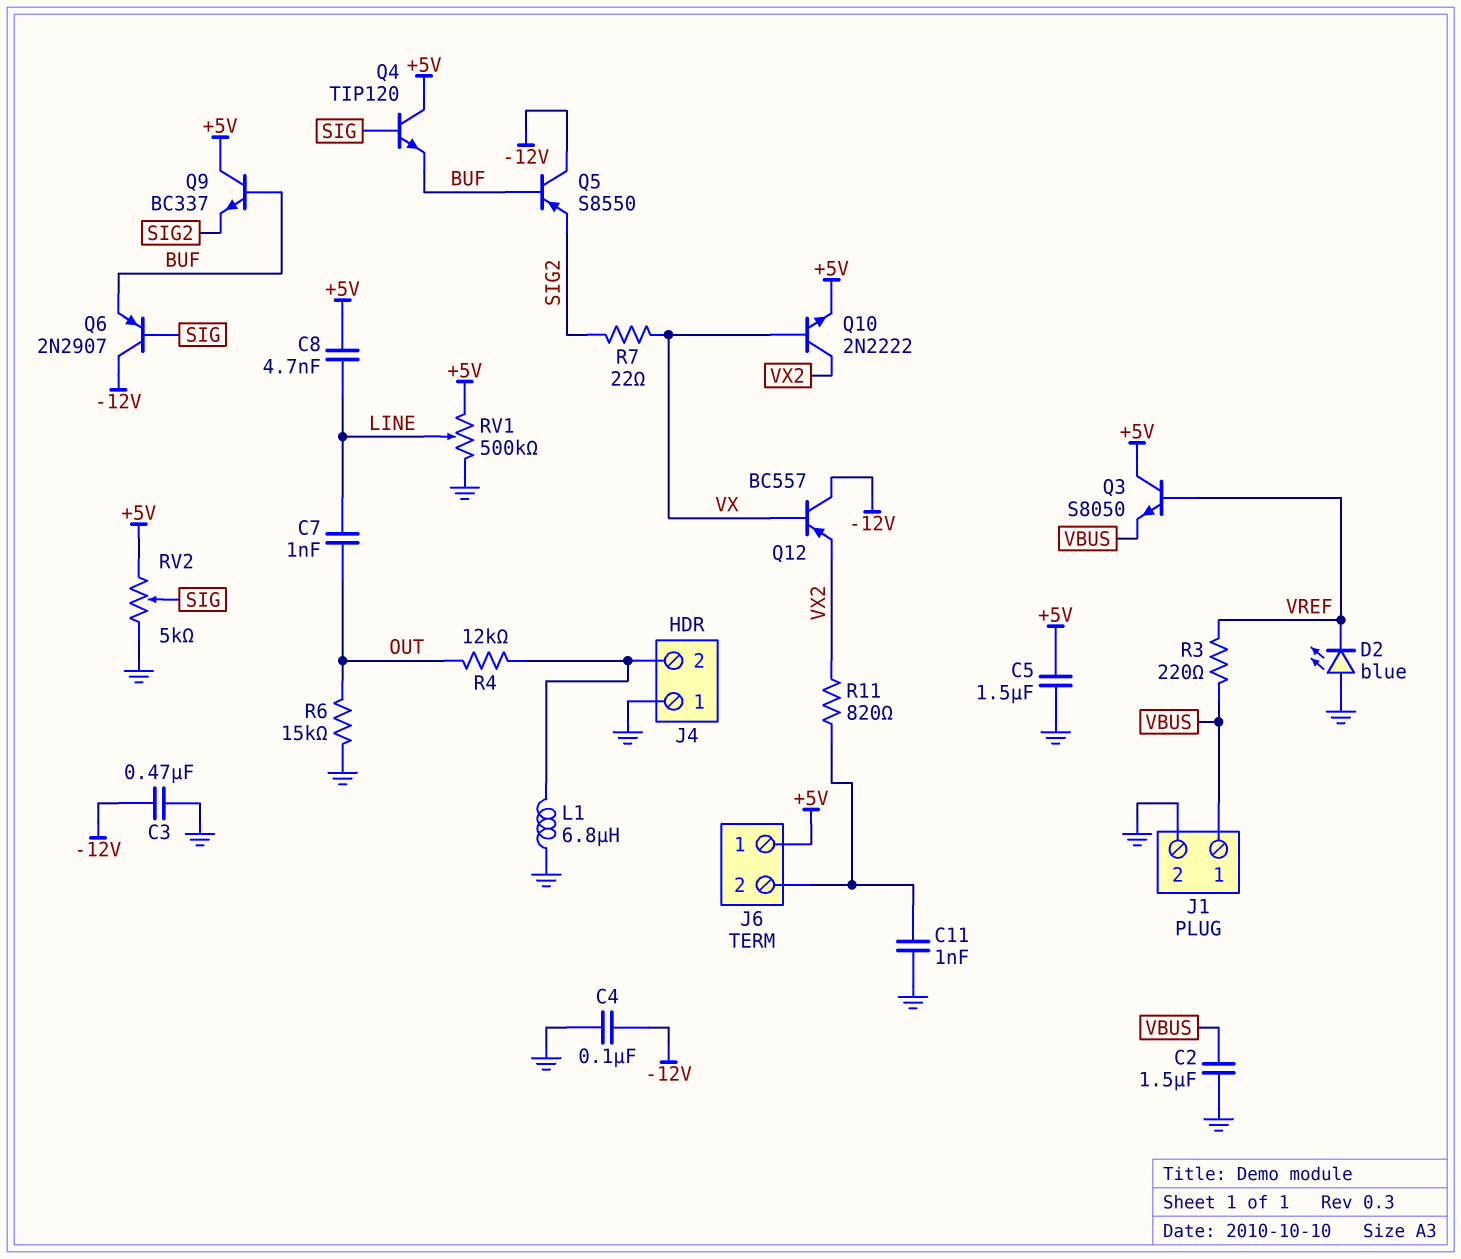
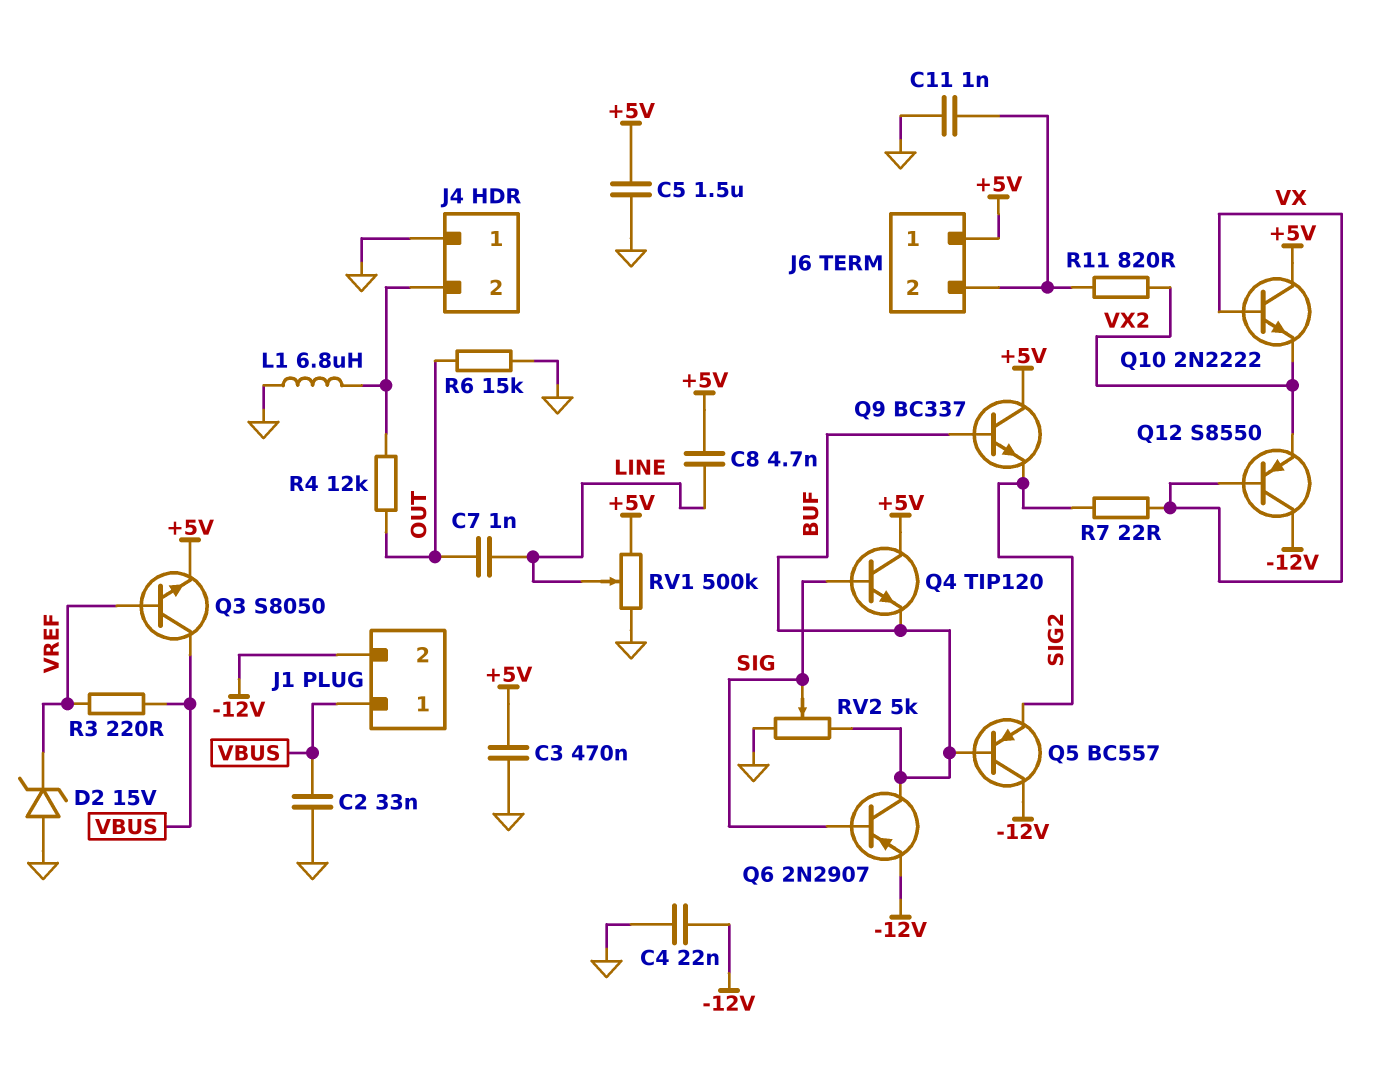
C2: 1.5uF (GND, VBUS) -> 33nF (GND, VBUS)
C3: 470nF (-12V, GND) -> 470nF (+5V, GND)
C4: 100nF (-12V, GND) -> 22nF (-12V, GND)
D2: LED blue (A GND, K VREF) -> zener 15V (A GND, K VREF)
J1 pin 2: GND -> -12V
Q3: NPN S8050 (B VREF, C +5V, E VBUS) -> NPN S8050 (B VREF, C VBUS, E +5V)
Q5: PNP S8550 (B BUF, C -12V, E SIG2) -> PNP BC557 (B BUF, C -12V, E SIG2)
Q6: PNP 2N2907 (B SIG, C -12V, E BUF) -> PNP 2N2907 (B SIG, C BUF, E -12V)
Q10: NPN 2N2222 (B VX, C VX2, E +5V) -> NPN 2N2222 (B VX, C +5V, E VX2)
Q12: PNP BC557 (B VX, C -12V, E VX2) -> PNP S8550 (B VX, C -12V, E VX2)
RV2: 5k (+5V, GND, wiper SIG) -> 5k (BUF, GND, wiper SIG)

